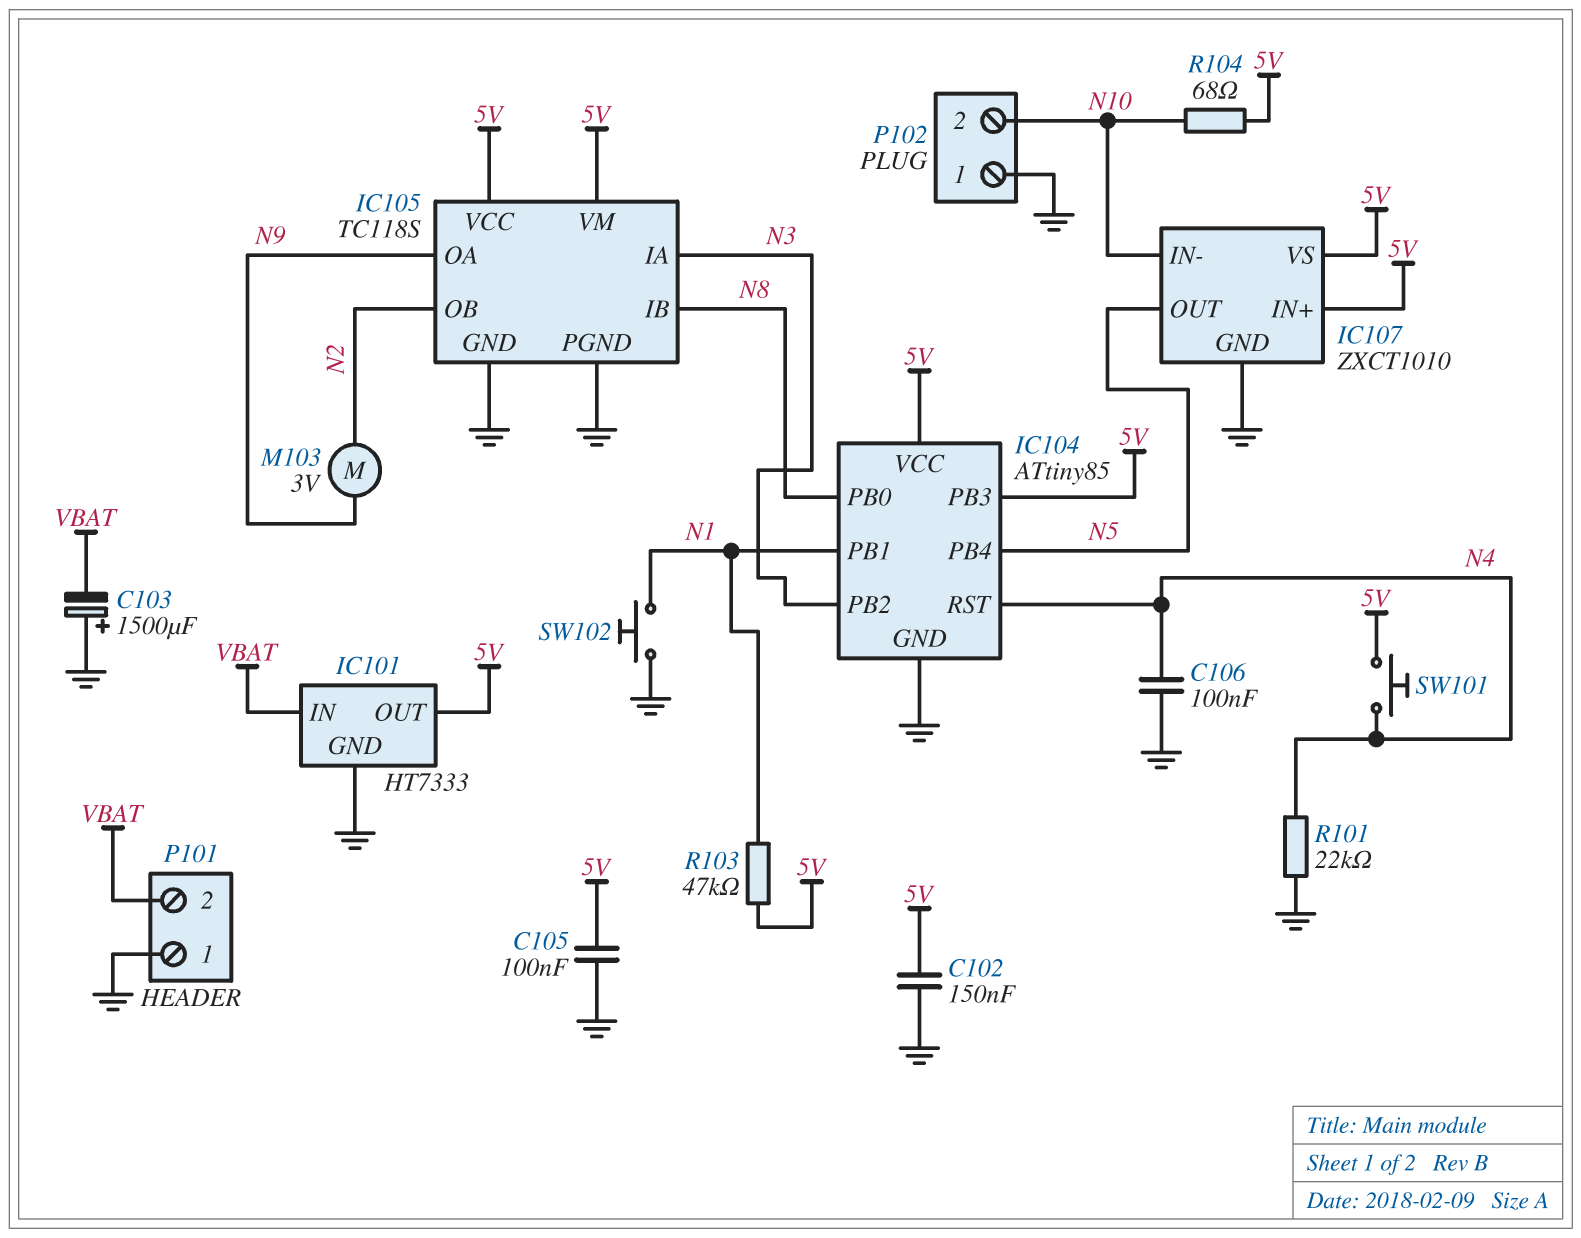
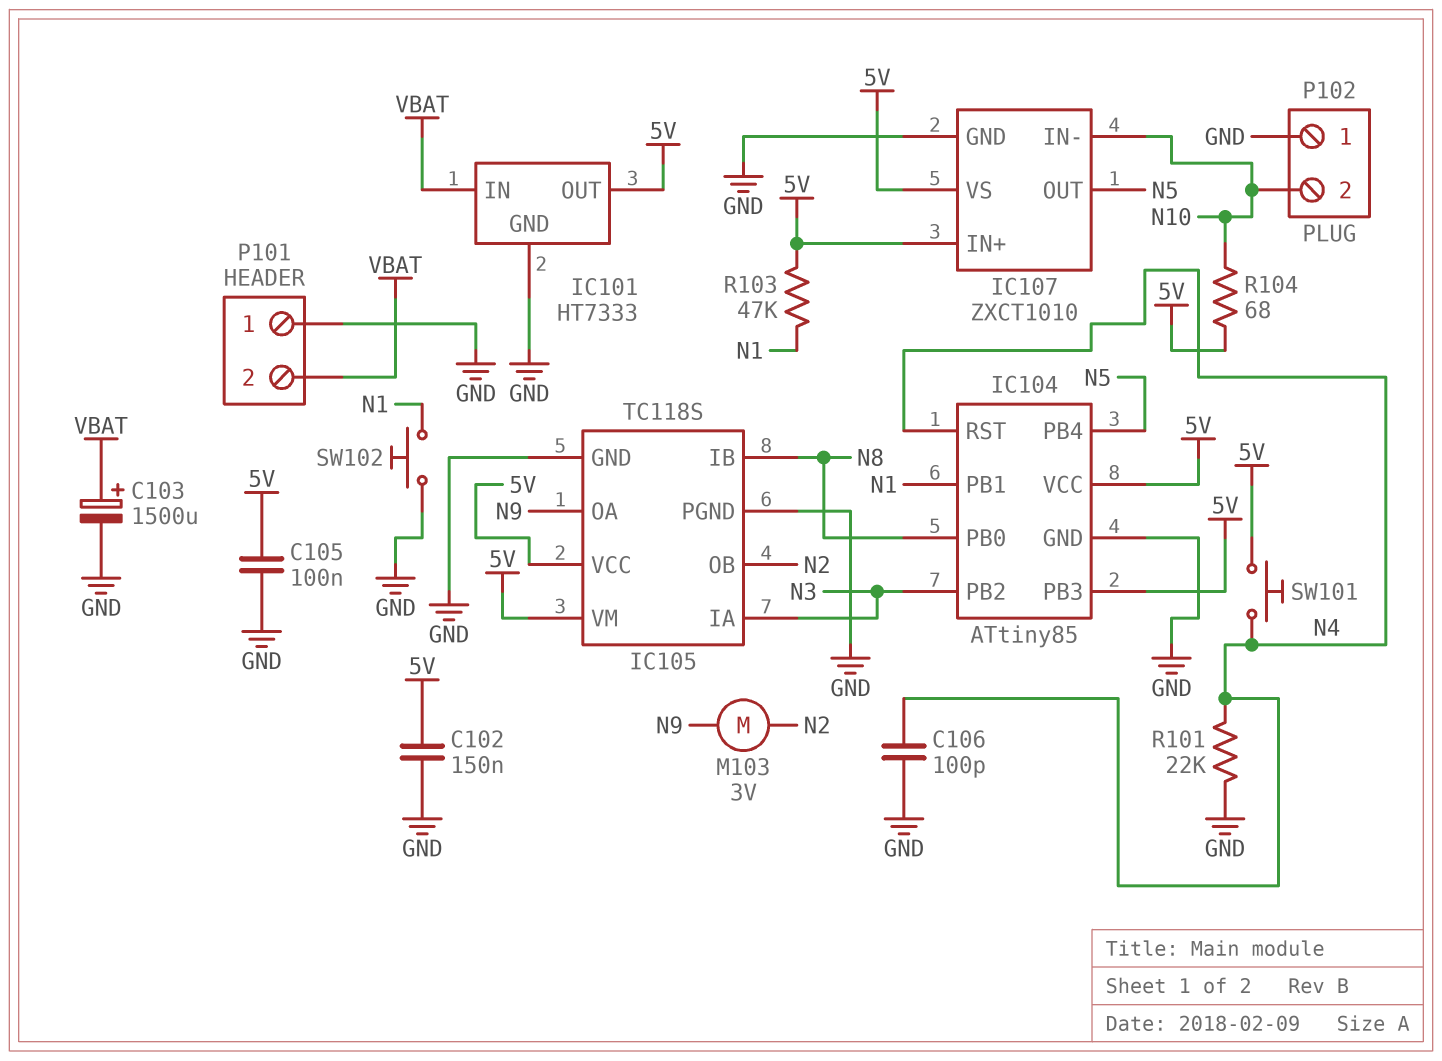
C103: 1500uF (plus GND, minus VBAT) -> 1500uF (plus VBAT, minus GND)
C106: 100nF (GND, N4) -> 100pF (GND, N4)

